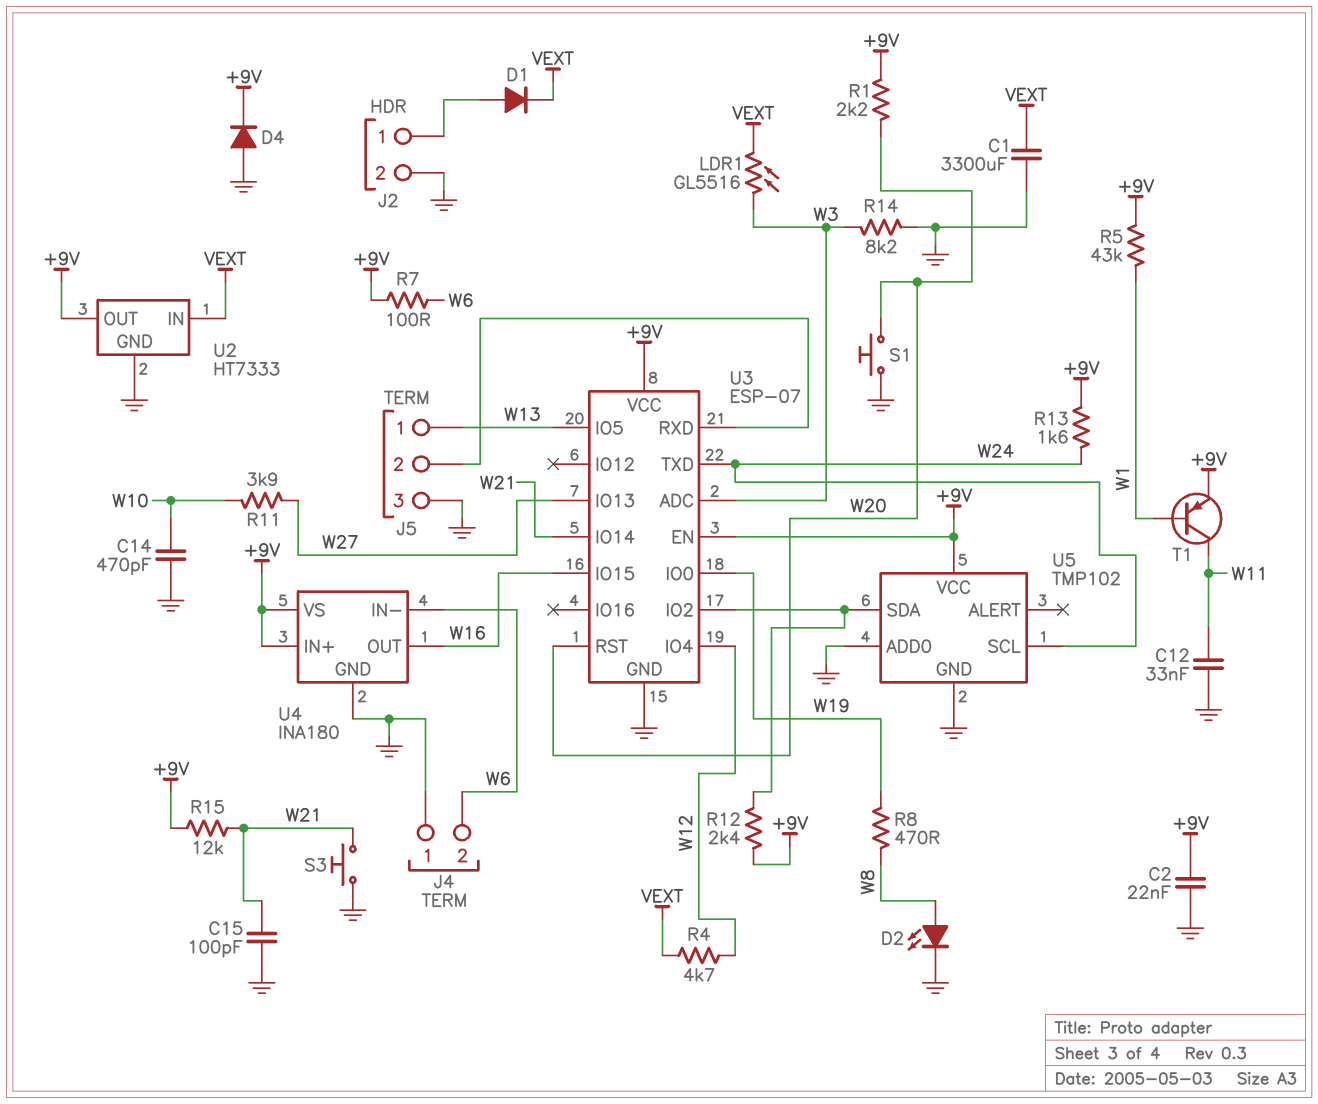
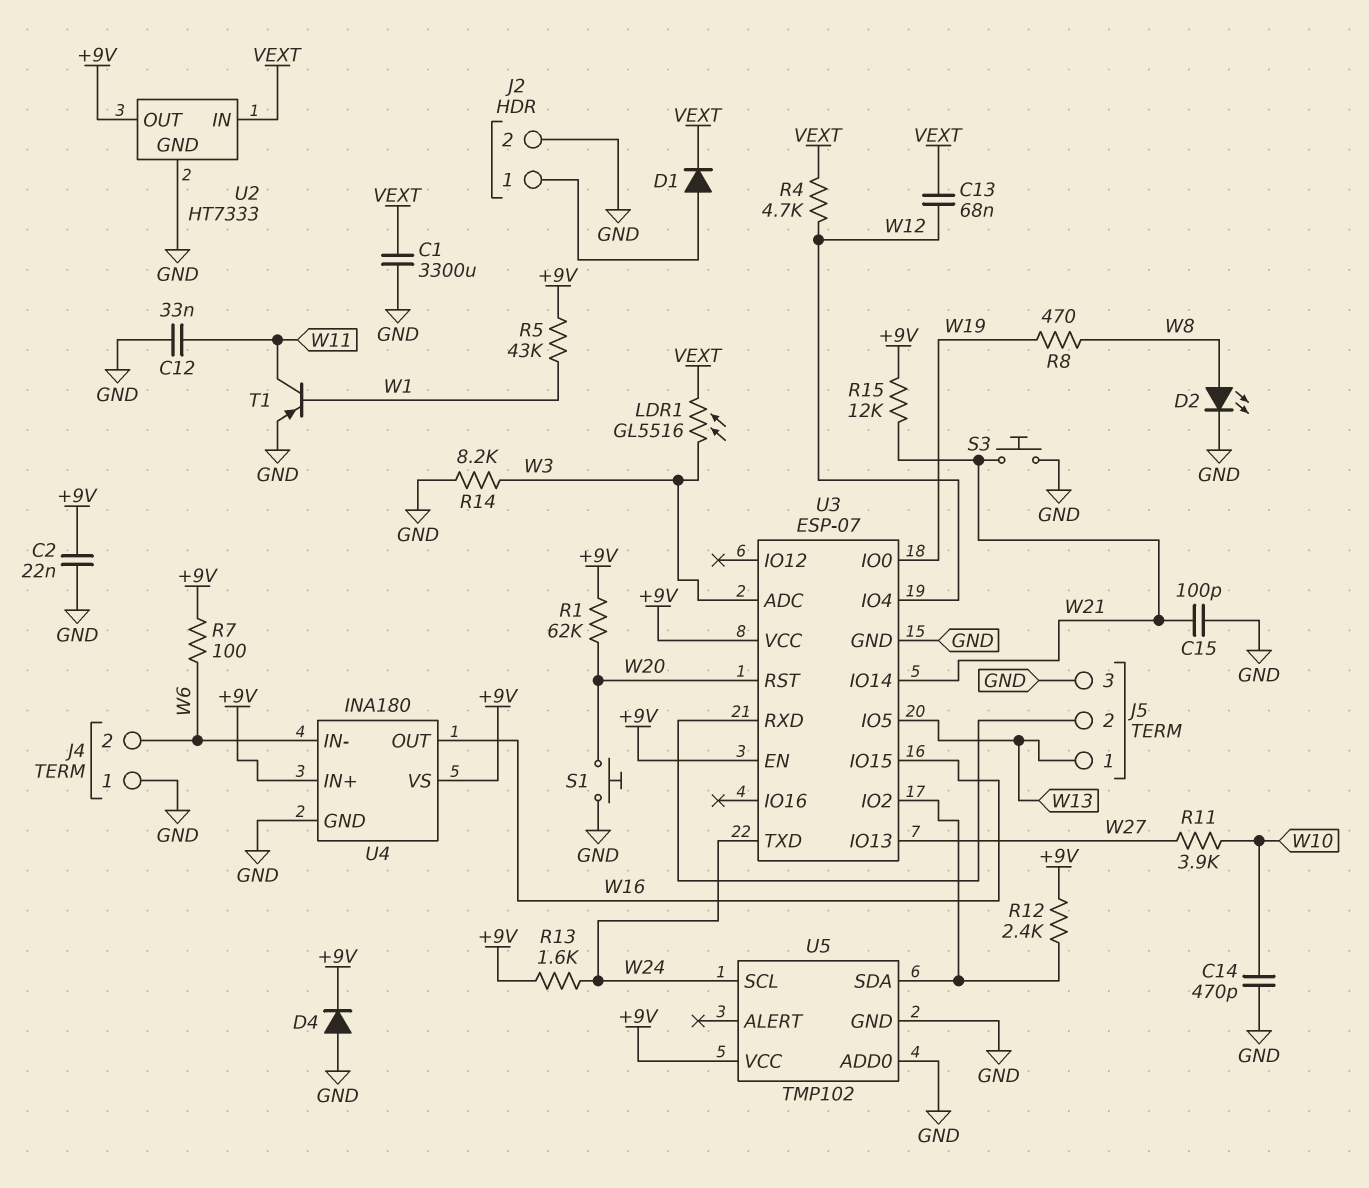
C13: none -> 68nF (VEXT, W12)
R1: 2.2k (+9V, W20) -> 62k (+9V, W20)
T1: PNP (B W1, C W11, E +9V) -> PNP (B W1, C W11, E GND)

